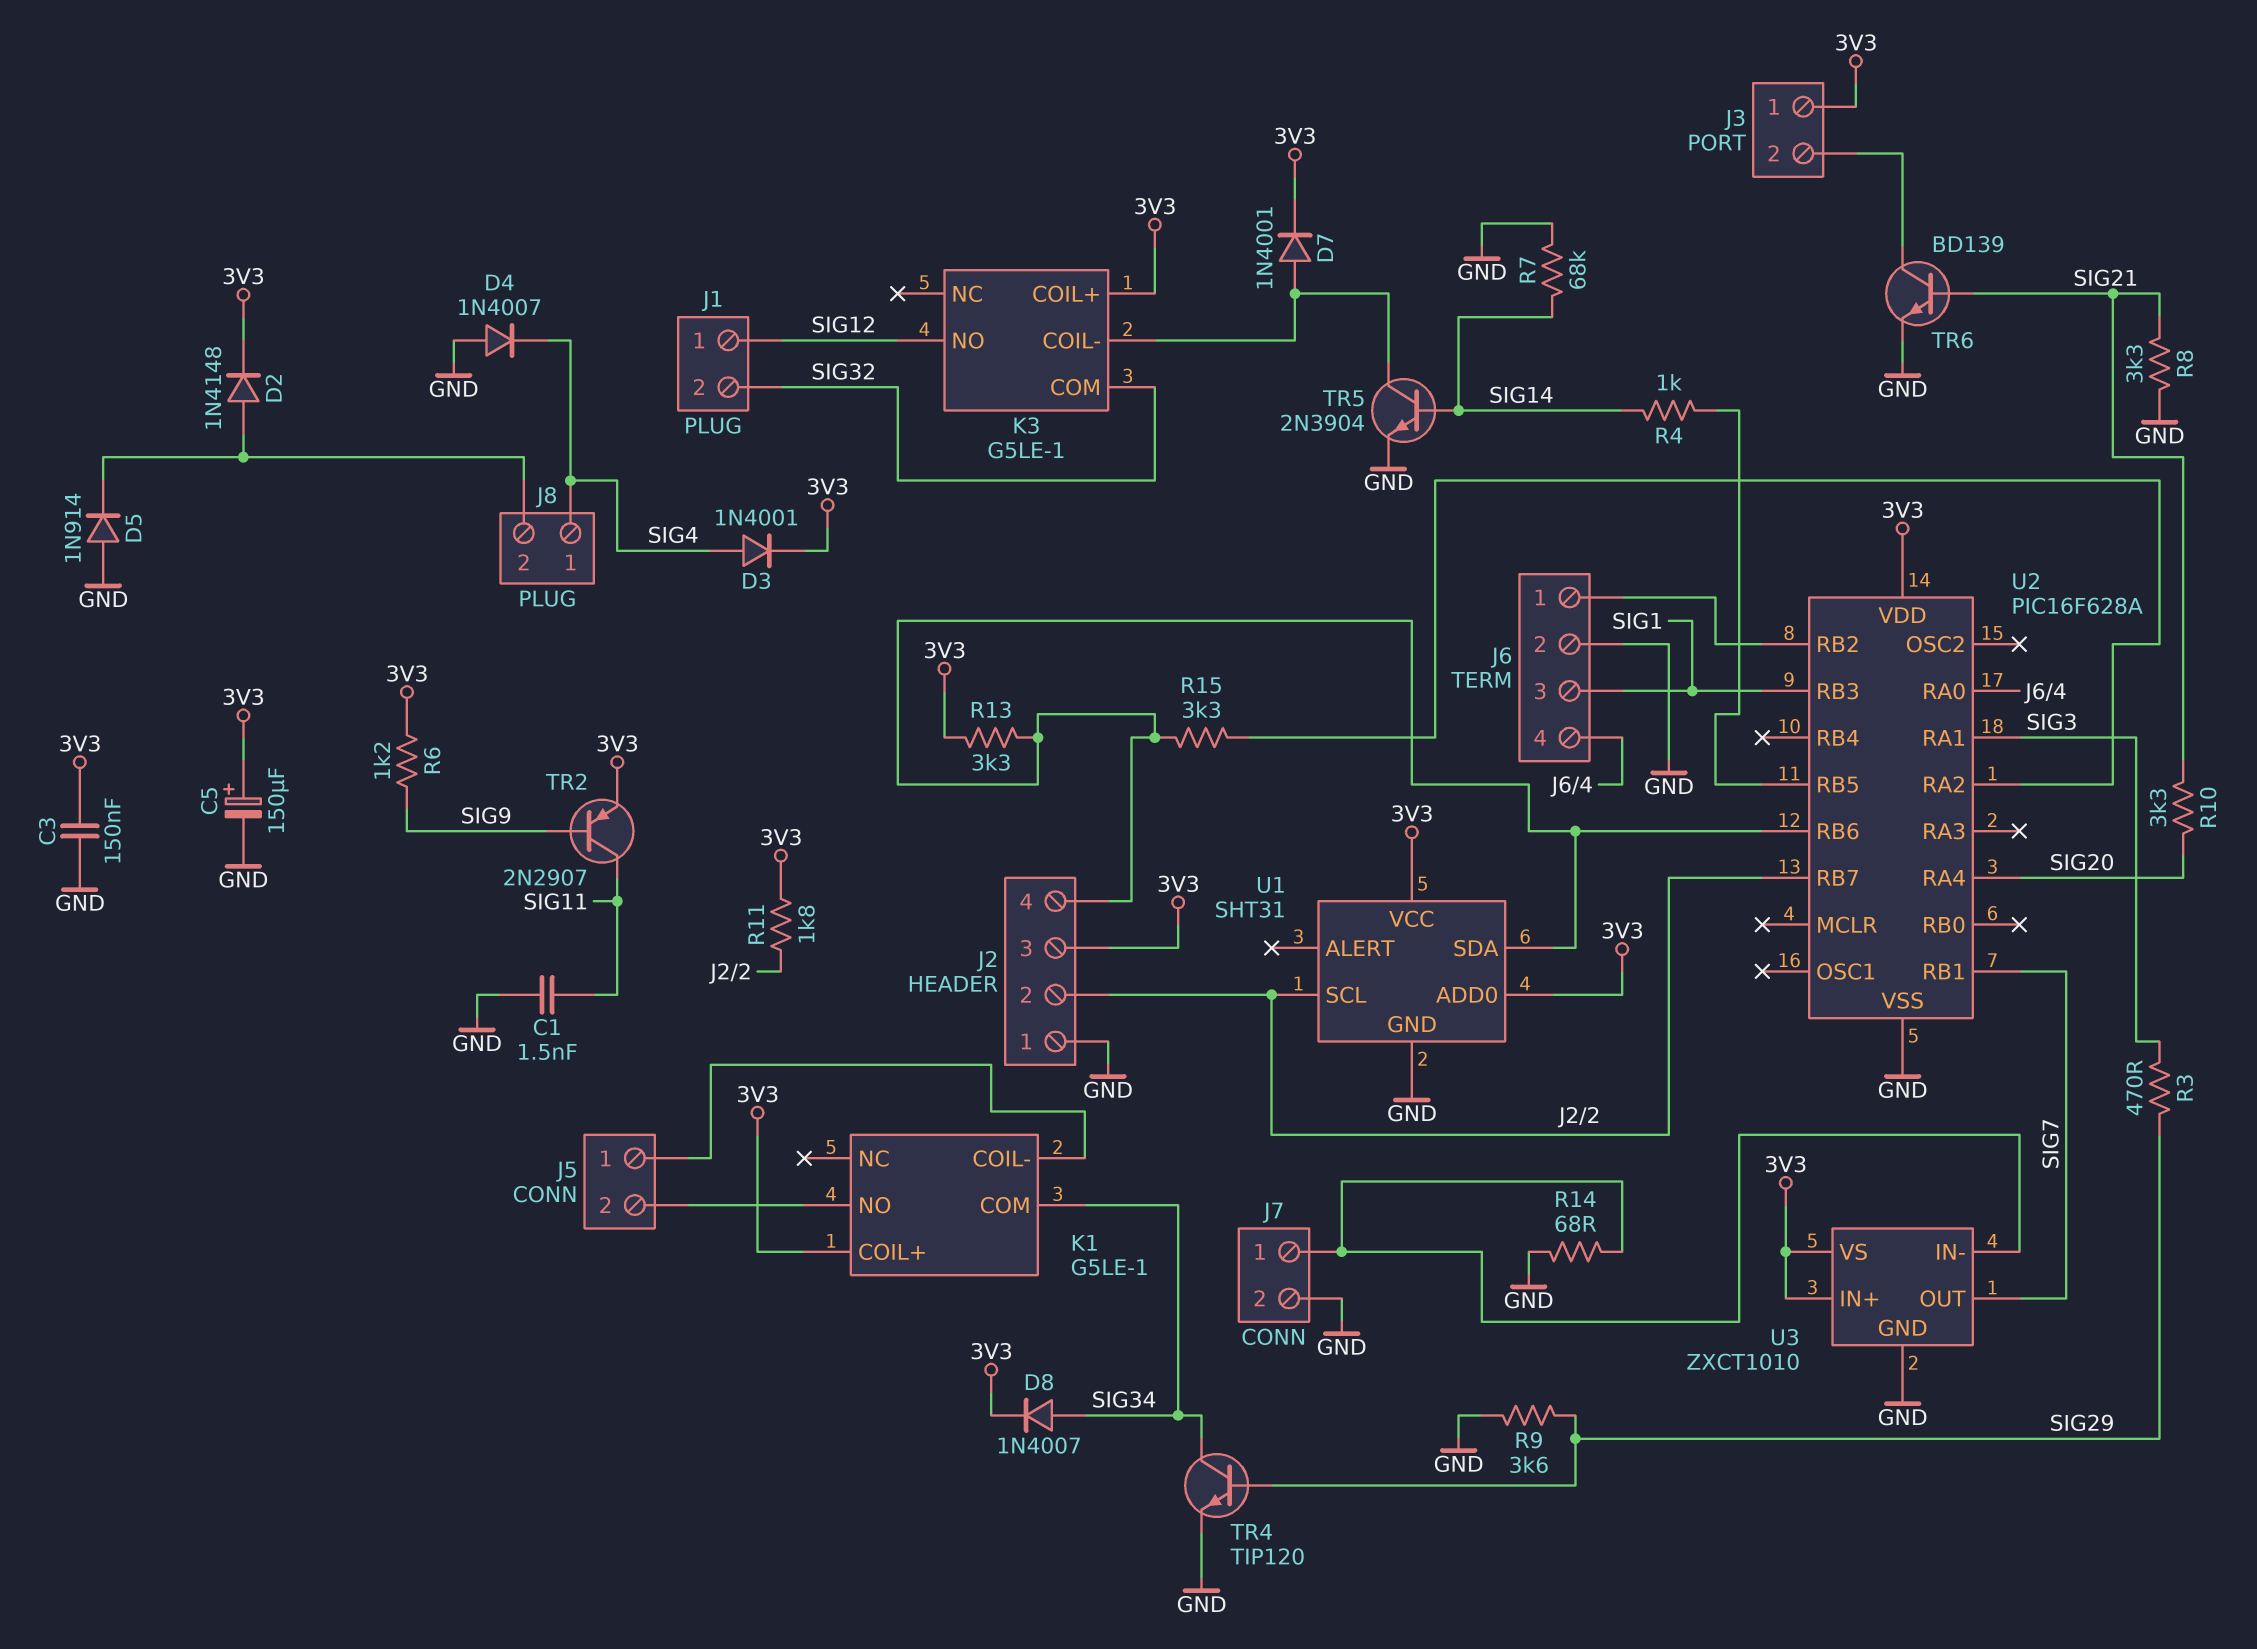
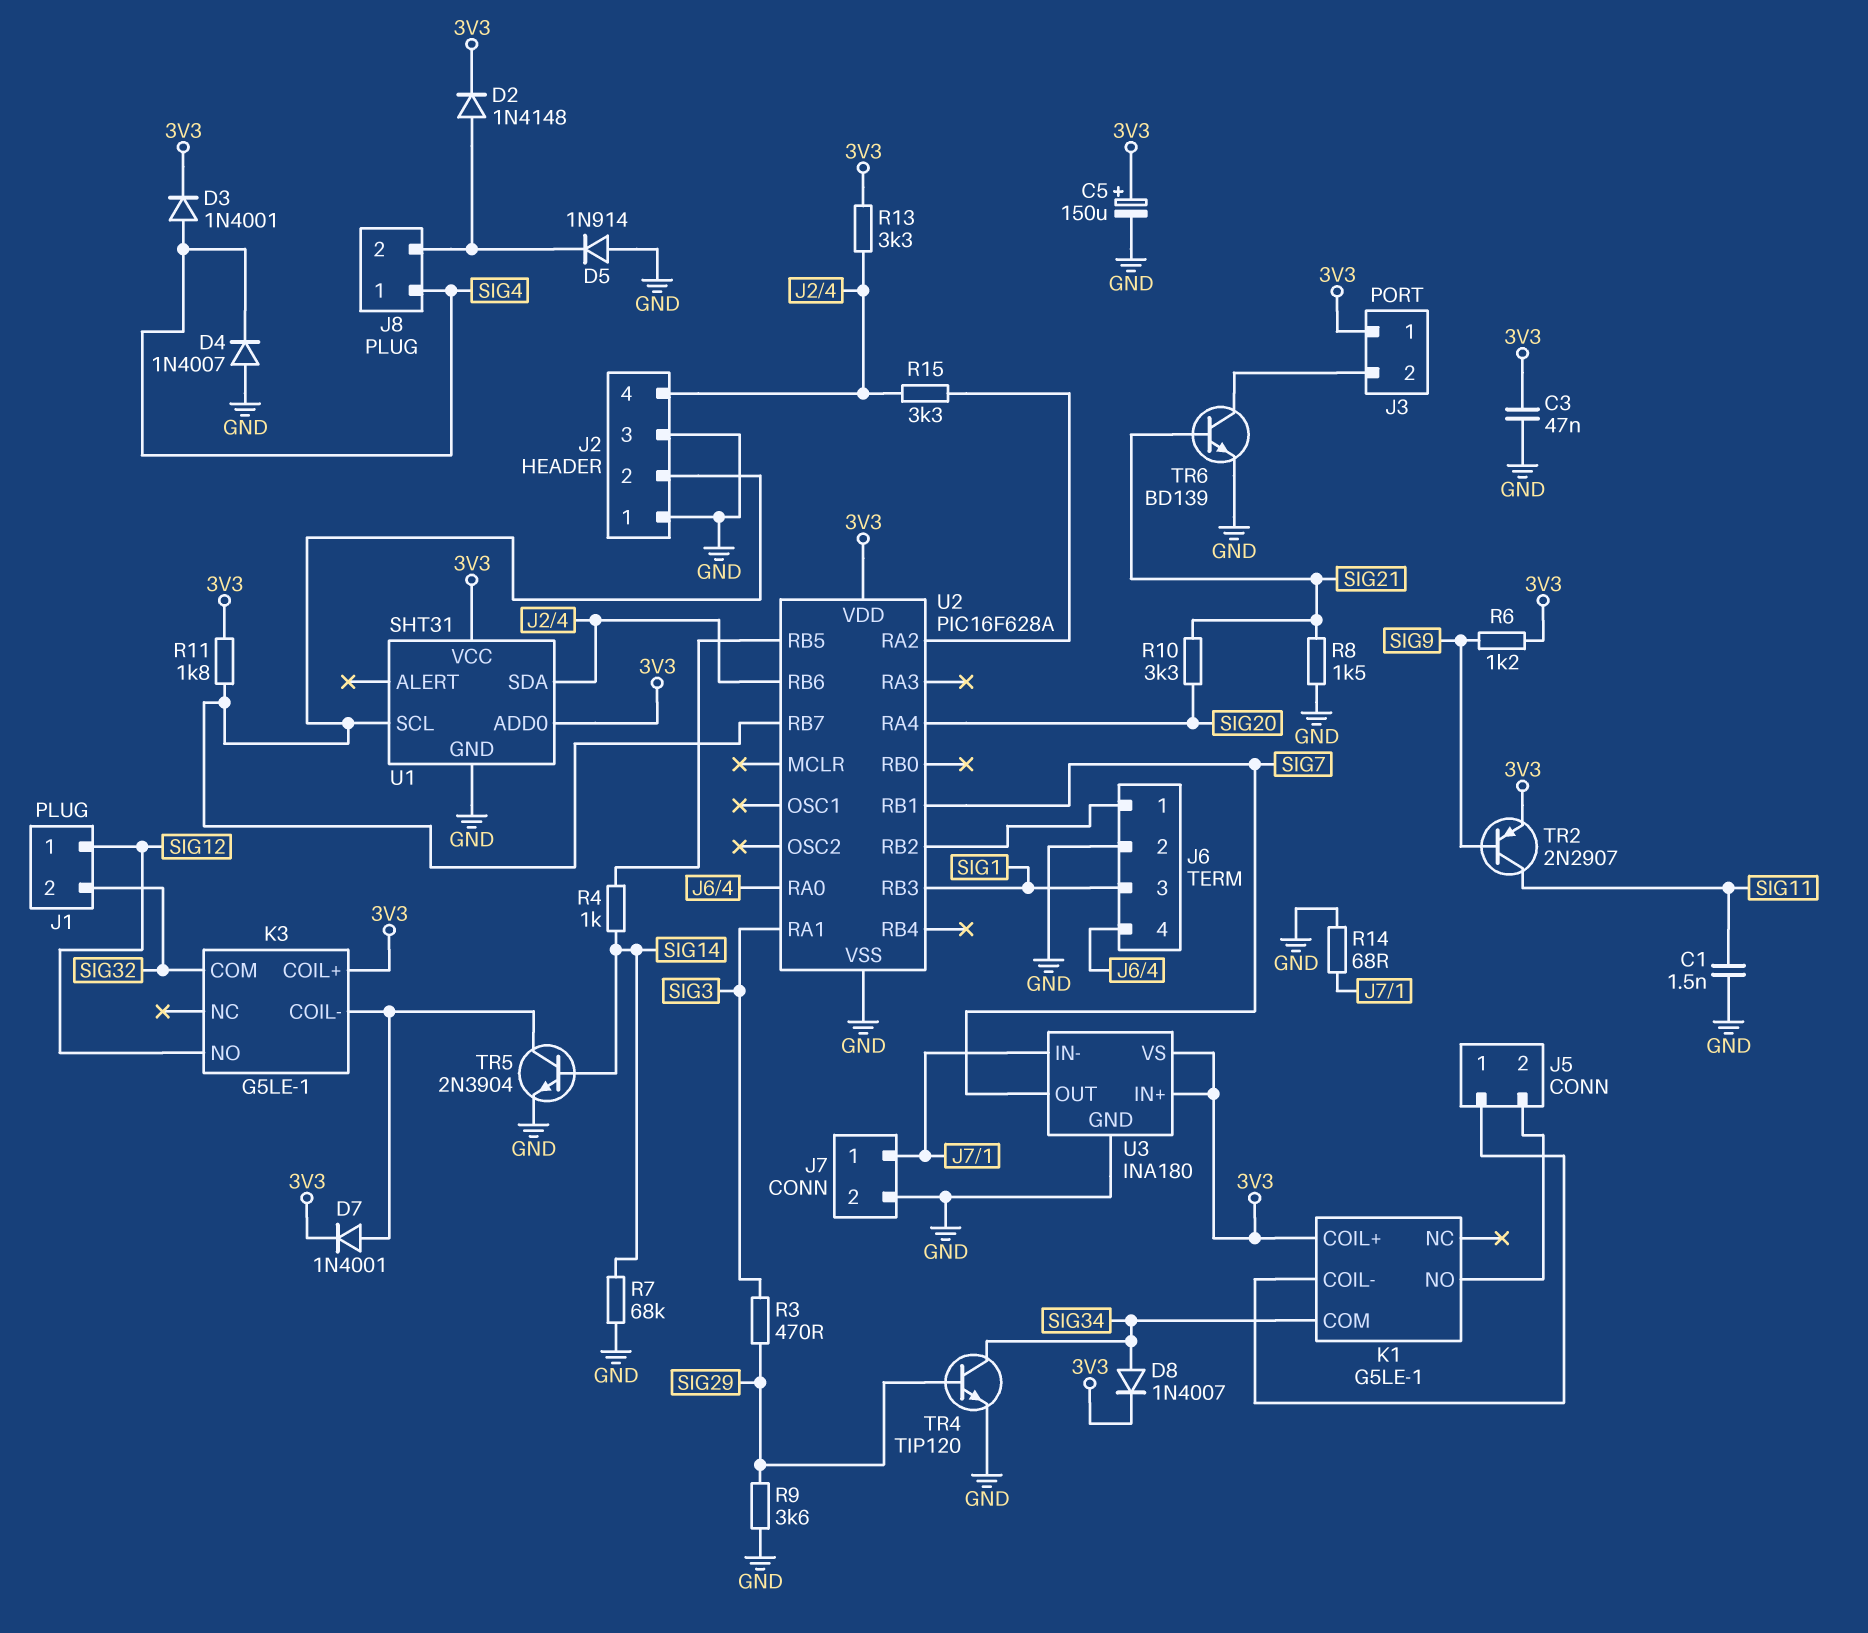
C3: 150nF (3V3, GND) -> 47nF (3V3, GND)
J2 pin 3: 3V3 -> GND
R8: 3.3k (GND, SIG21) -> 1.5k (GND, SIG21)
U3: ZXCT1010 -> INA180

